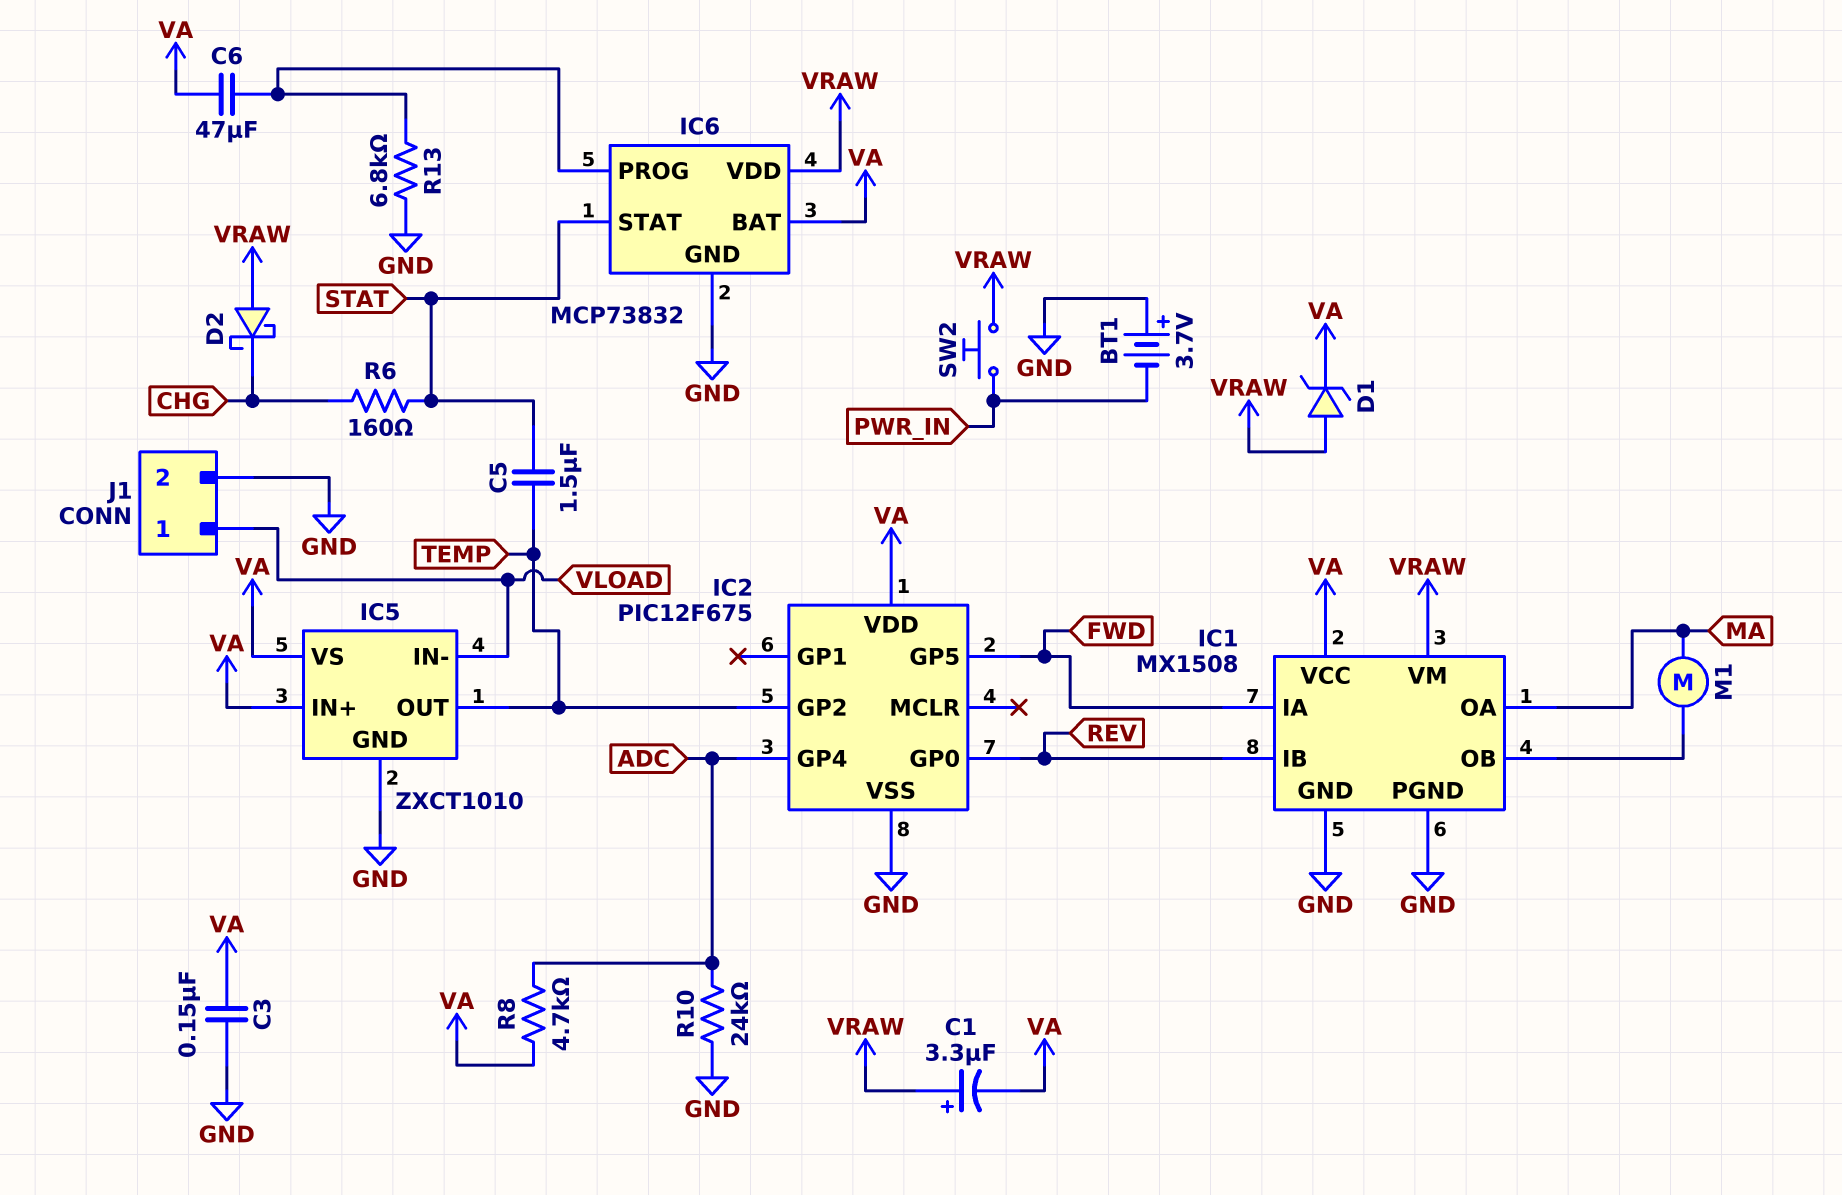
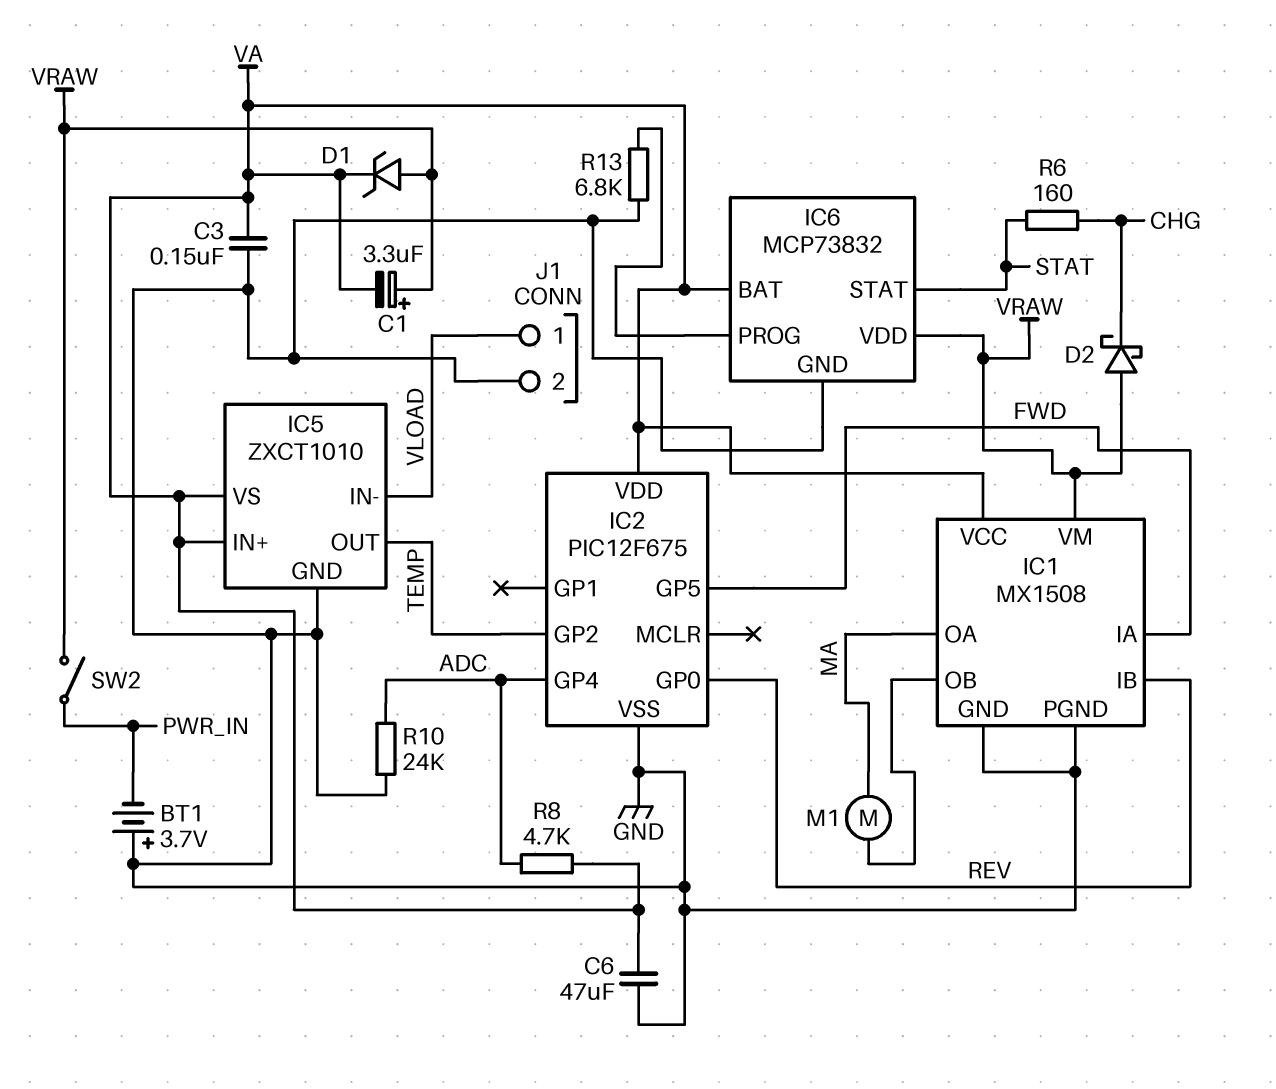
C5: 1.5uF (STAT, TEMP) -> none
C6: 47uF (IC6/PROG, VA) -> 47uF (GND, VA)
SW2: button (PWR_IN, VRAW) -> switch (PWR_IN, VRAW)

